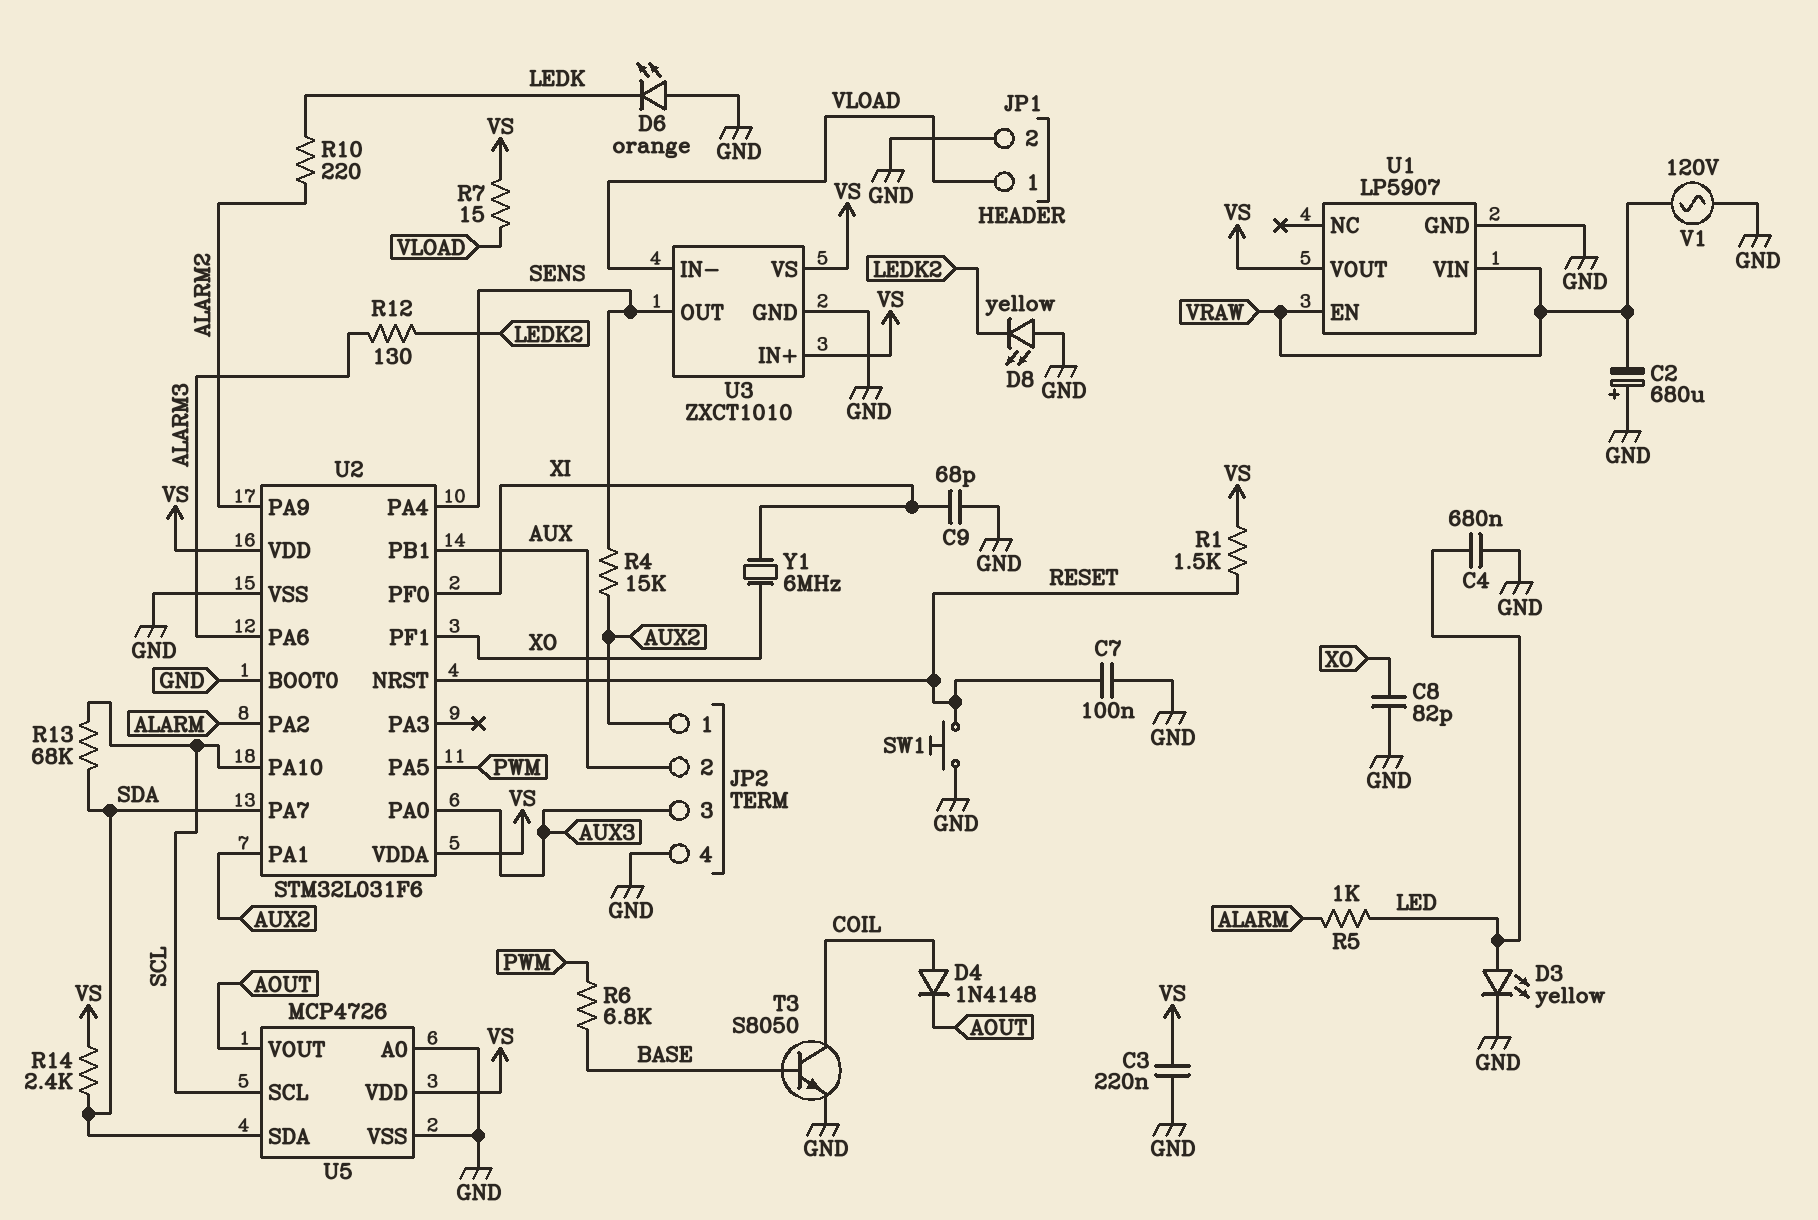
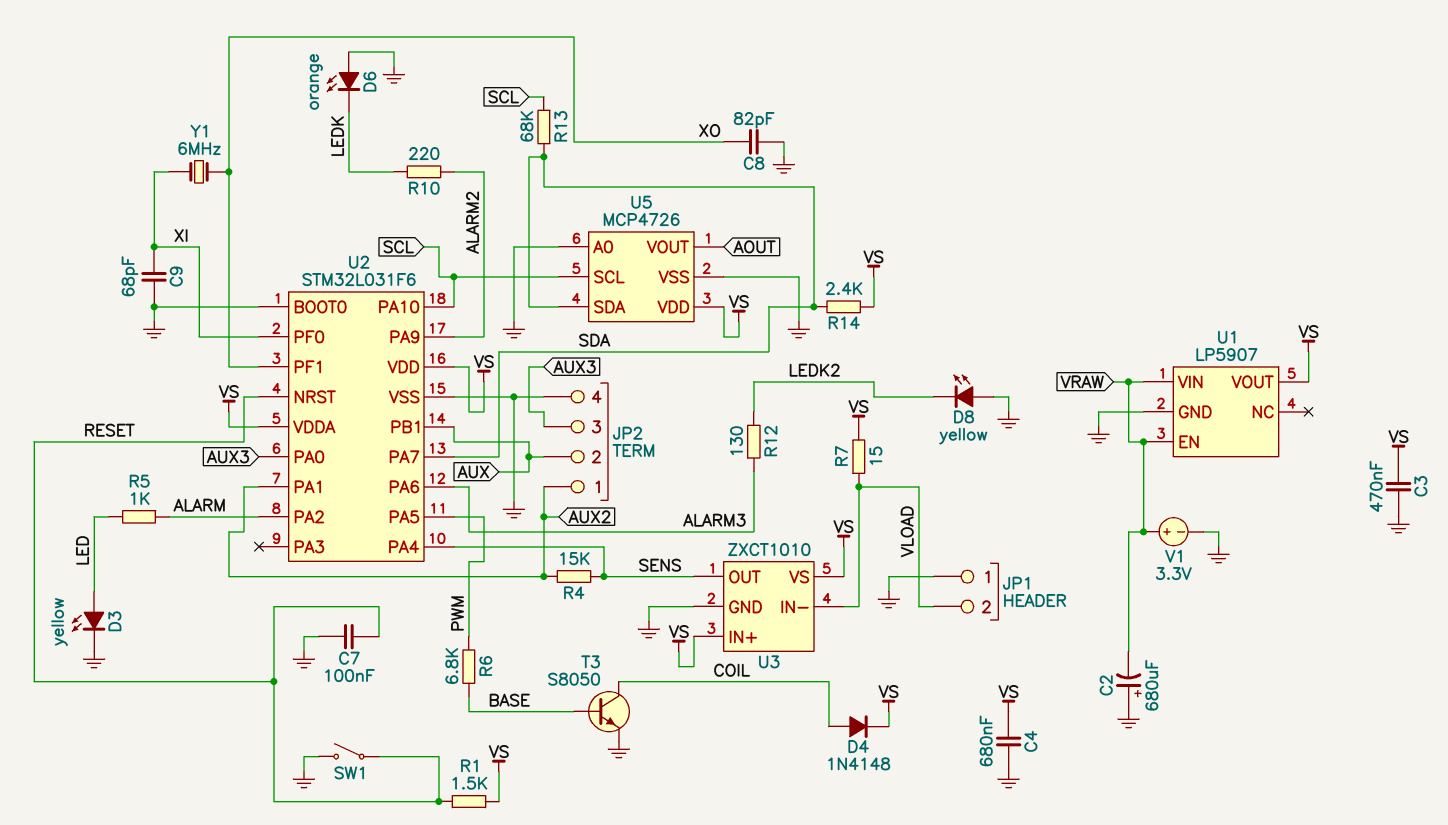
C3: 220nF (GND, VS) -> 470nF (GND, VS)
C4: 680nF (GND, LED) -> 680nF (GND, VS)
D4: diode 1N4148 (A COIL, K AOUT) -> diode 1N4148 (A COIL, K VS)
JP1 pin 1: VLOAD -> GND
JP1 pin 2: GND -> VLOAD
SW1: button (GND, RESET) -> switch (GND, RESET)
V1: AC 120V (GND, VRAW) -> 3.3V (plus VRAW, minus GND)

